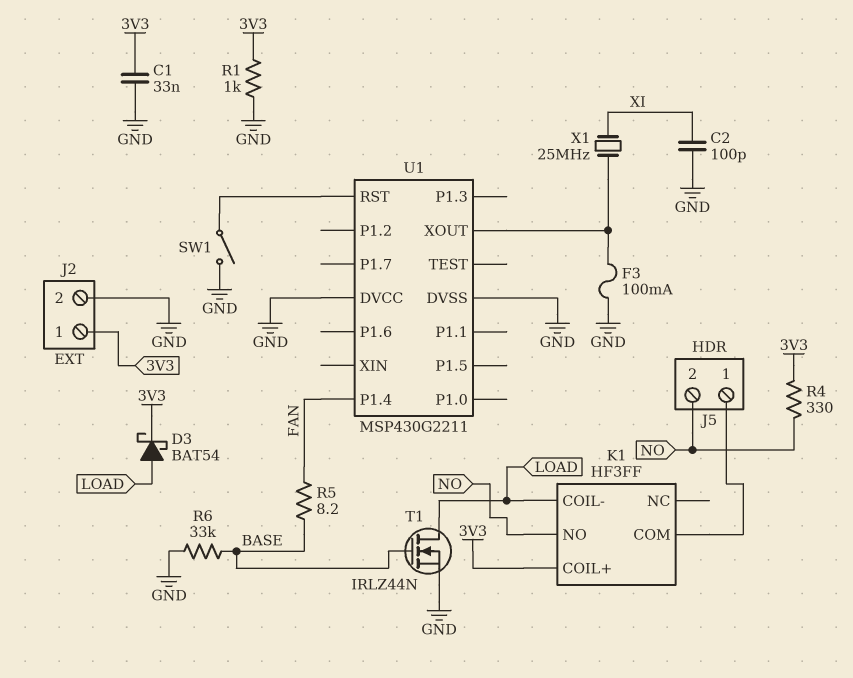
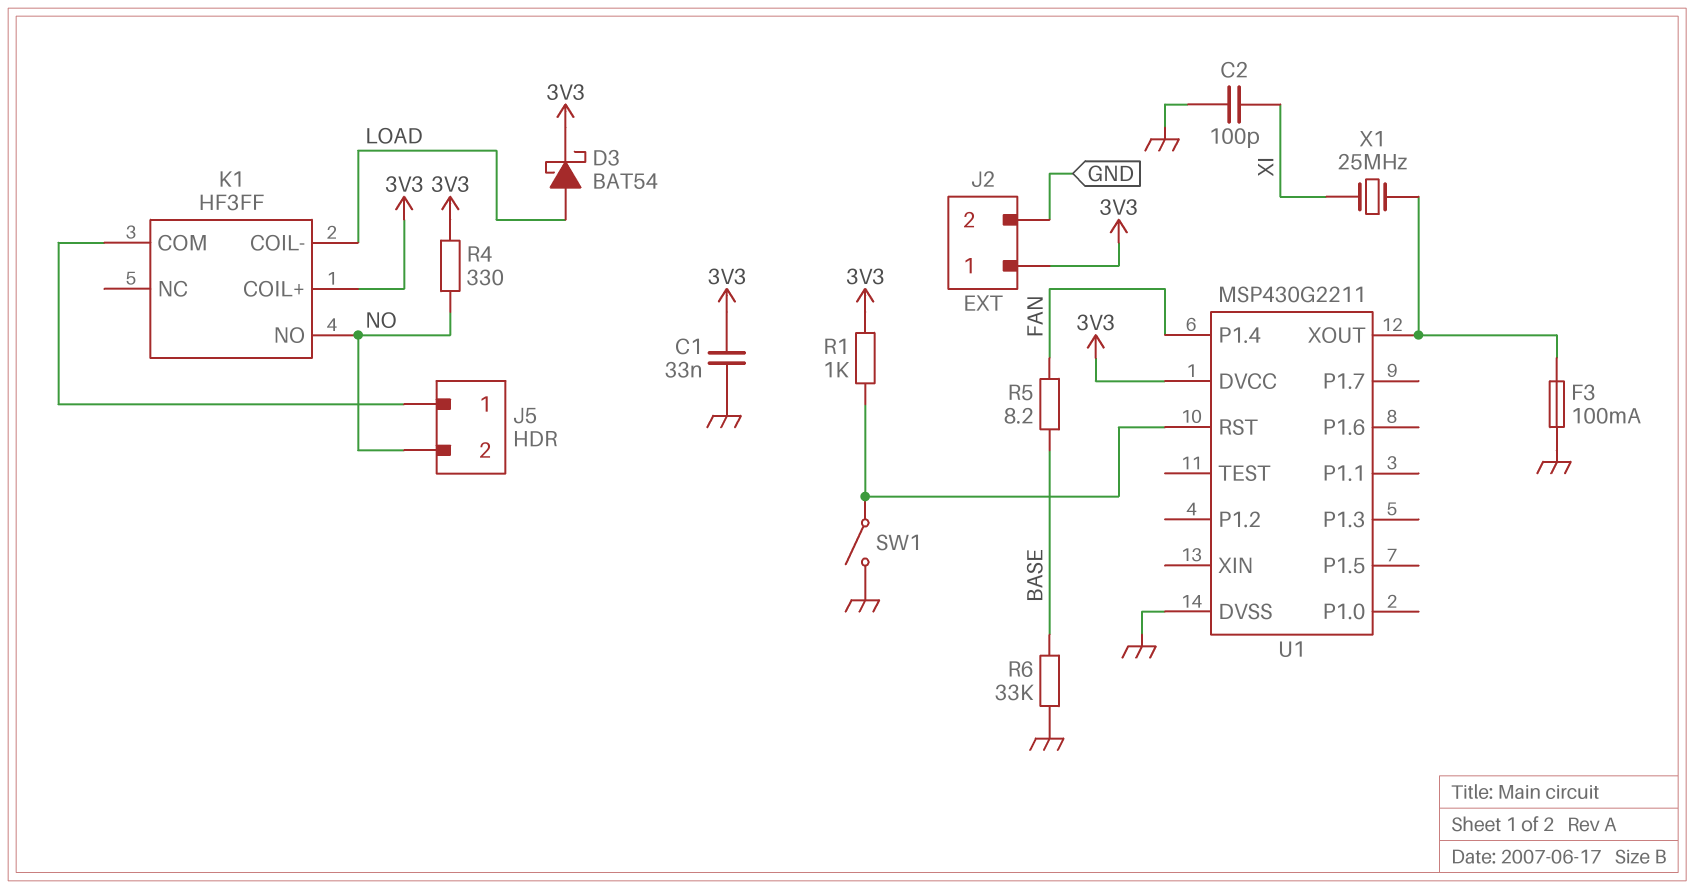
R1: 1k (3V3, GND) -> 1k (3V3, U1/RST)
T1: NMOS IRLZ44N (G BASE, D LOAD, S GND) -> none
U1 pin DVCC: GND -> 3V3

